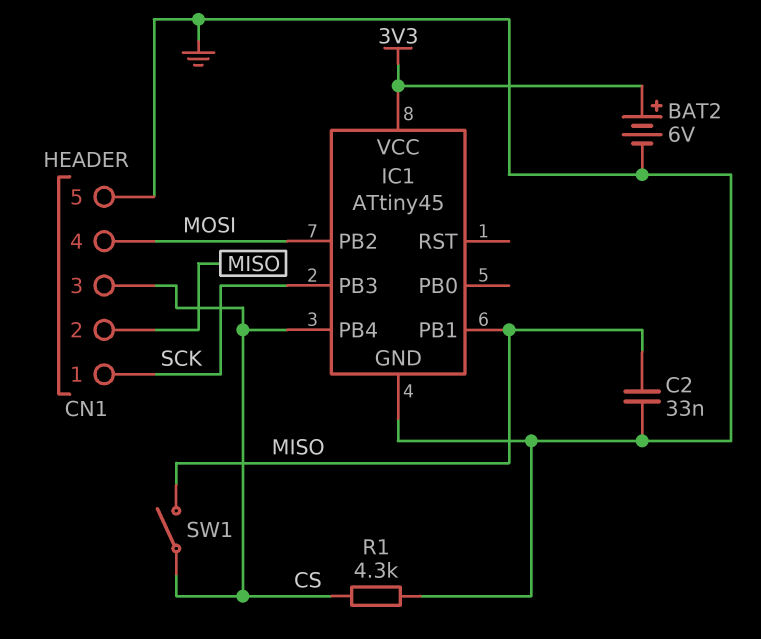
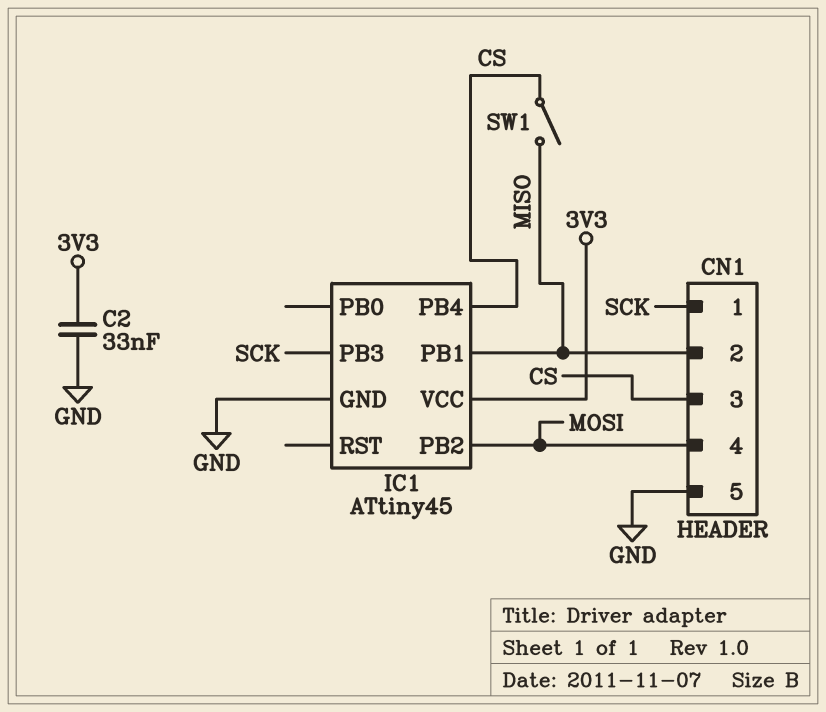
BAT2: 6V (plus 3V3, minus GND) -> none
C2: 33nF (GND, MISO) -> 33nF (3V3, GND)
R1: 4.3k (CS, GND) -> none

